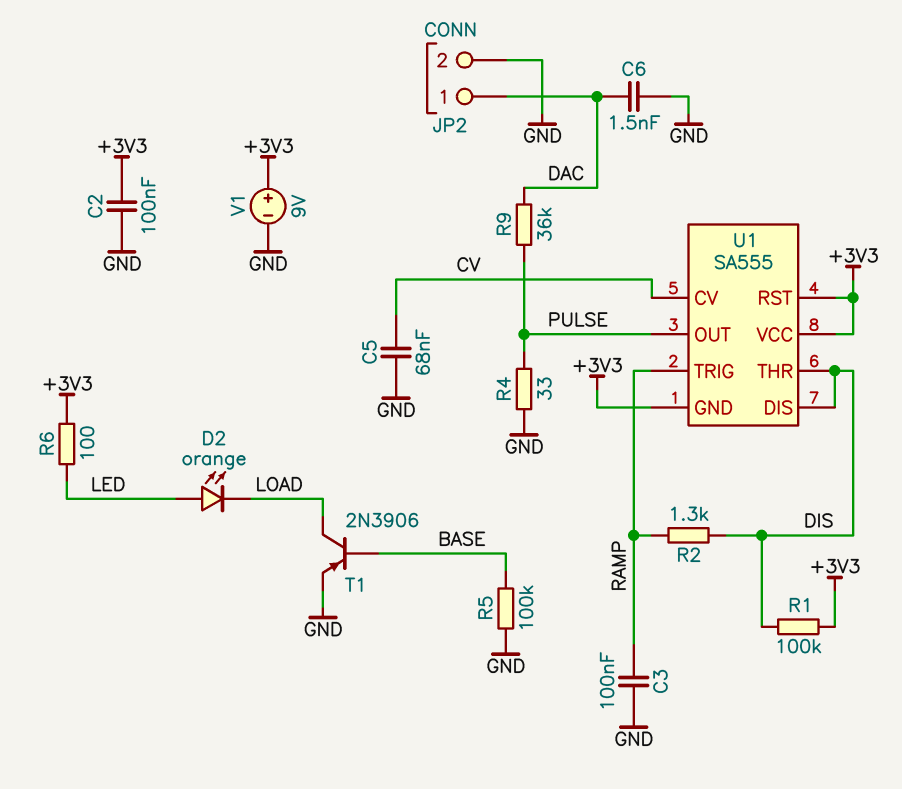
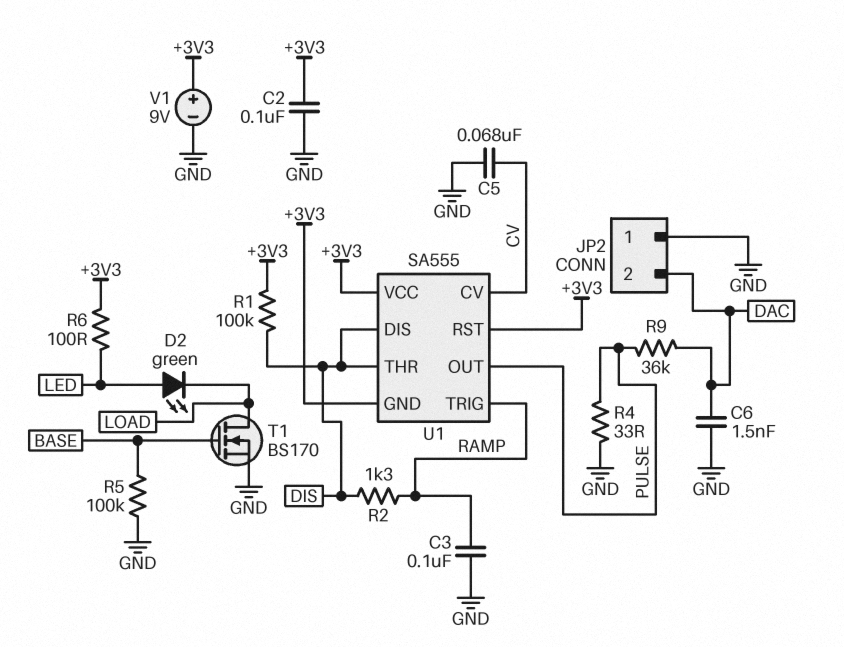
D2: LED orange (A LED, K LOAD) -> LED green (A LED, K LOAD)
JP2 pin 1: DAC -> GND
JP2 pin 2: GND -> DAC
T1: PNP 2N3906 (B BASE, C LOAD, E GND) -> NMOS BS170 (G BASE, D LOAD, S GND)

